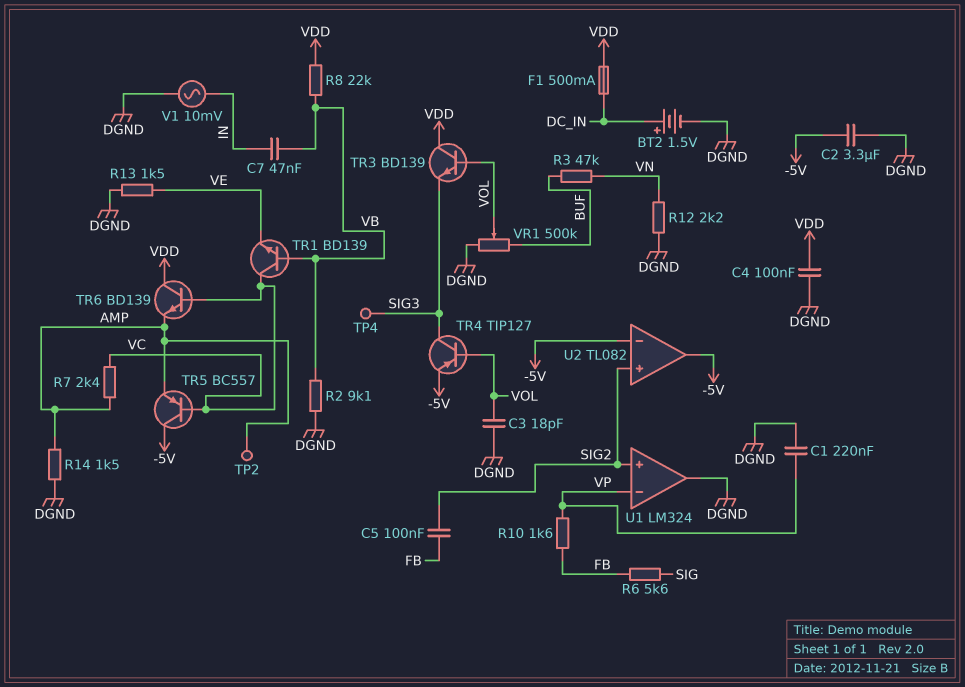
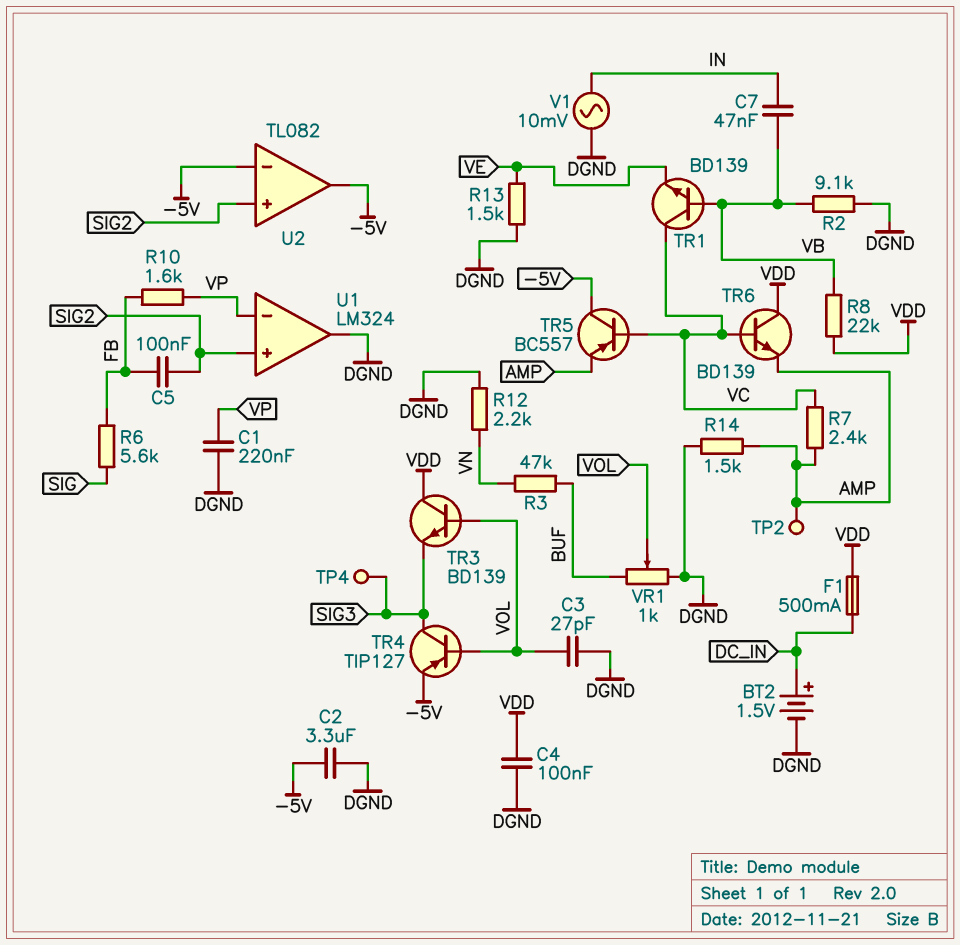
C3: 18pF (DGND, VOL) -> 27pF (DGND, VOL)
VR1: 500k (BUF, DGND, wiper VOL) -> 1k (BUF, DGND, wiper VOL)

